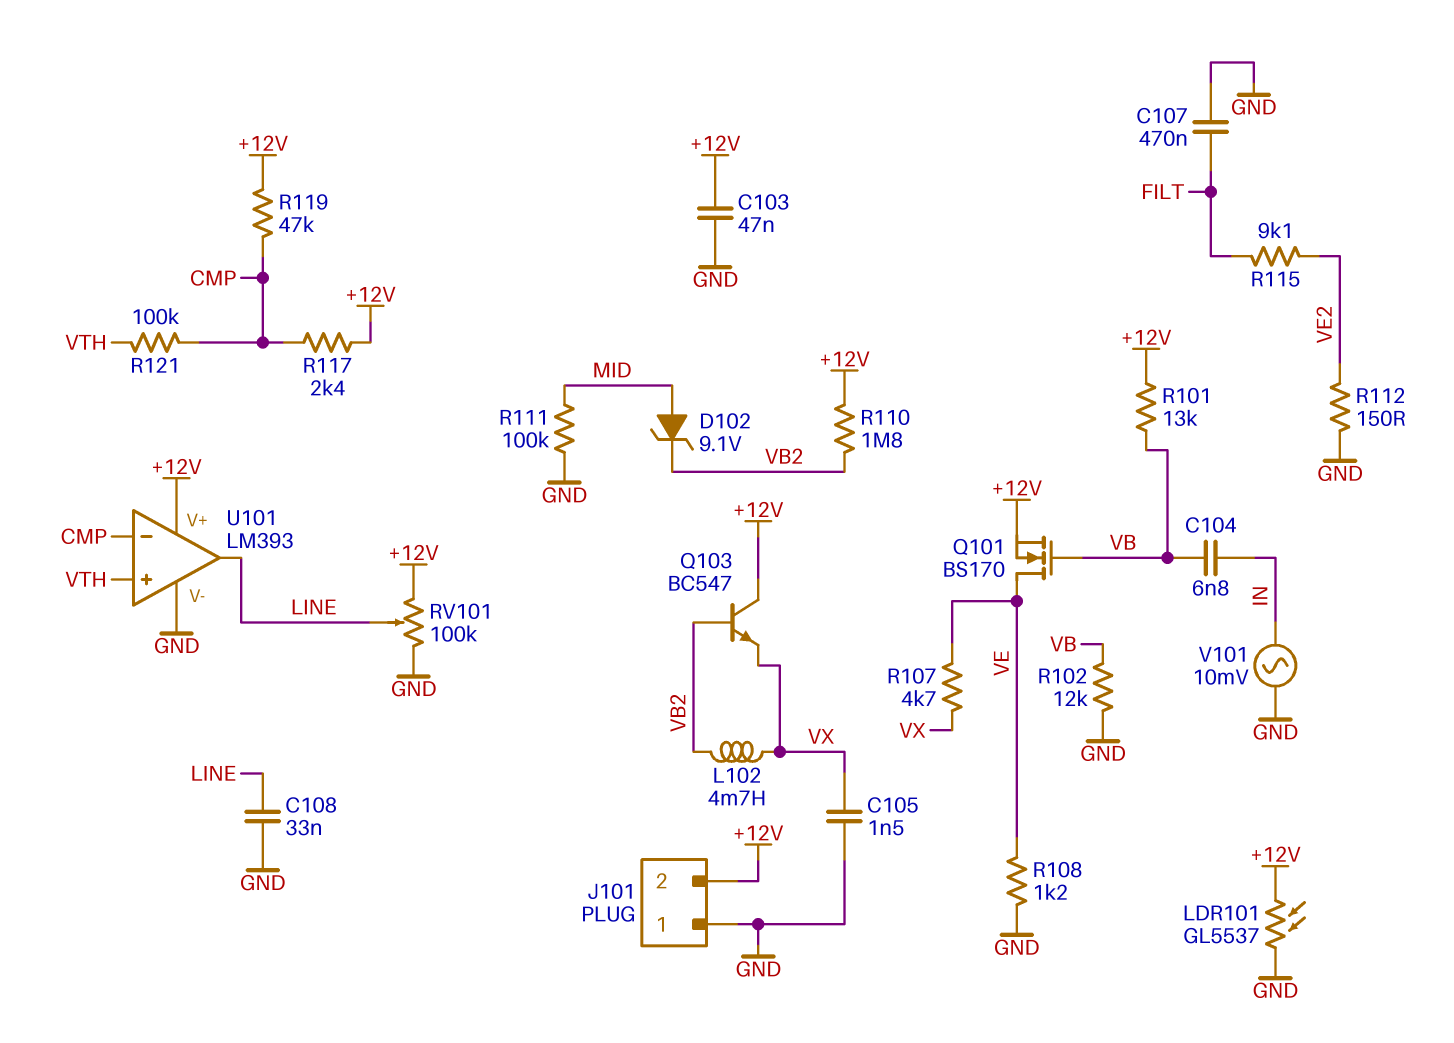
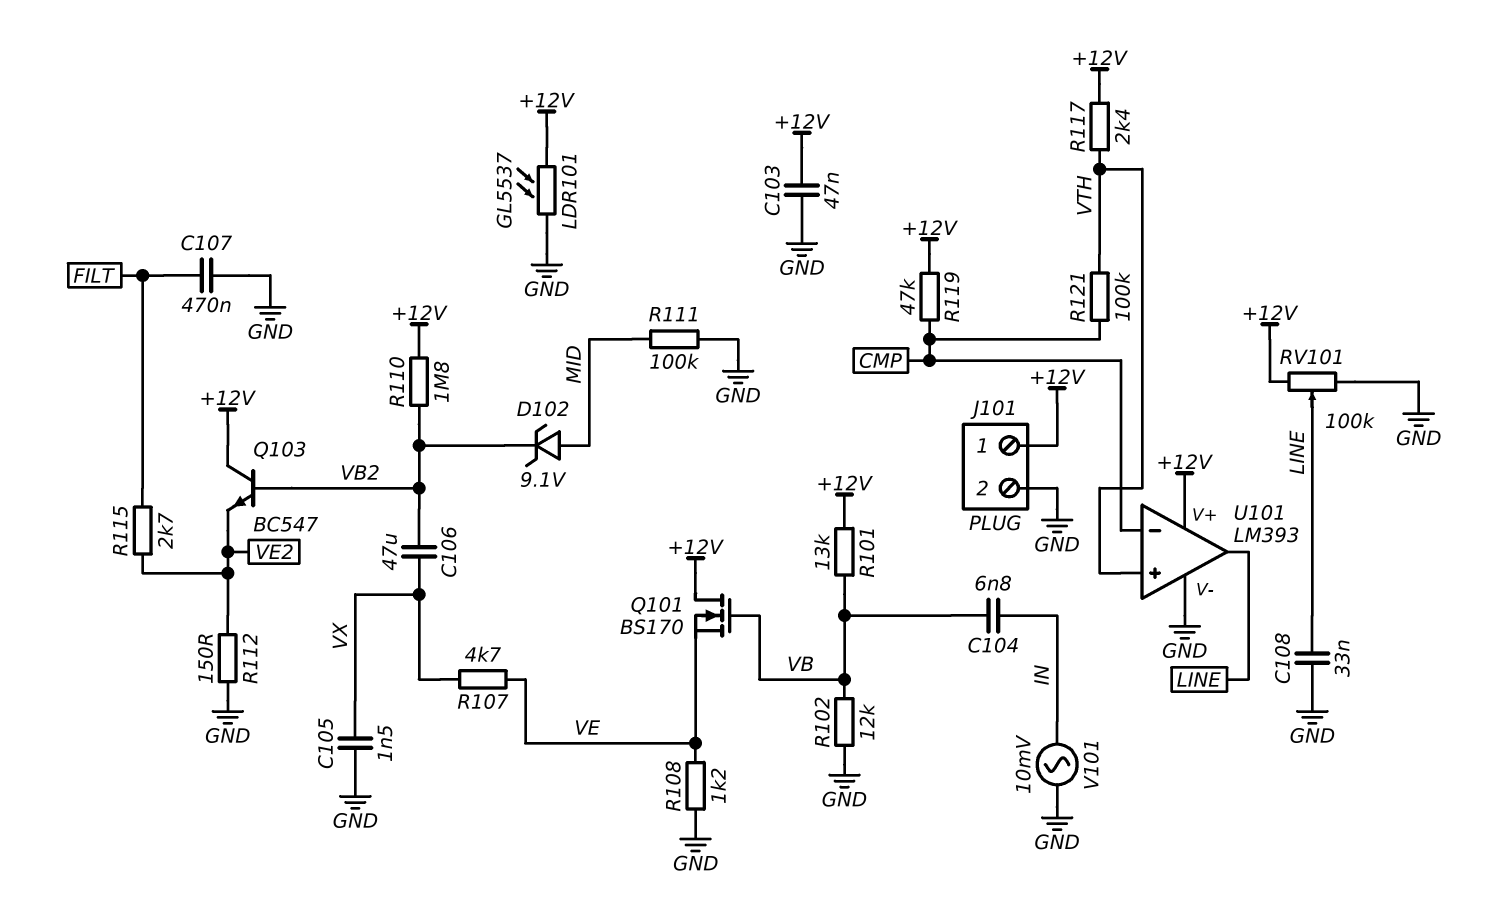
C106: none -> 47uF (VB2, VX)
J101 pin 1: GND -> +12V
J101 pin 2: +12V -> GND
L102: 4.7mH (VB2, VX) -> none
Q101: NMOS BS170 (G VB, D VE, S +12V) -> NMOS BS170 (G VB, D +12V, S VE)
Q103: NPN BC547 (B VB2, C +12V, E VX) -> NPN BC547 (B VB2, C +12V, E VE2)
R115: 9.1k (FILT, VE2) -> 2.7k (FILT, VE2)
R117: 2.4k (+12V, CMP) -> 2.4k (+12V, VTH)

